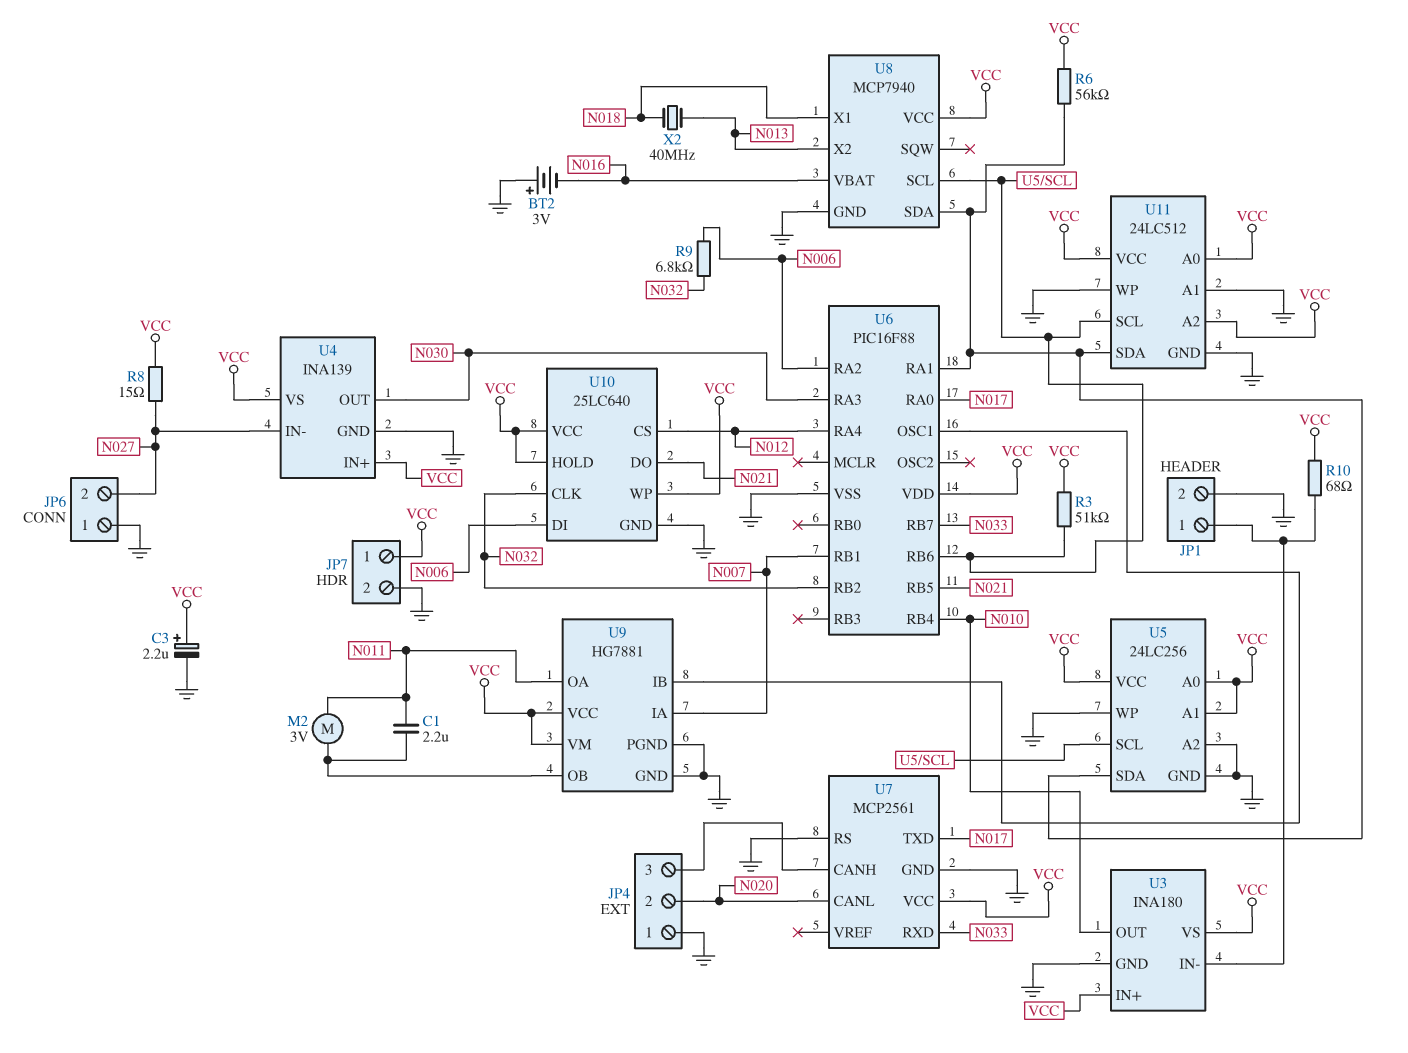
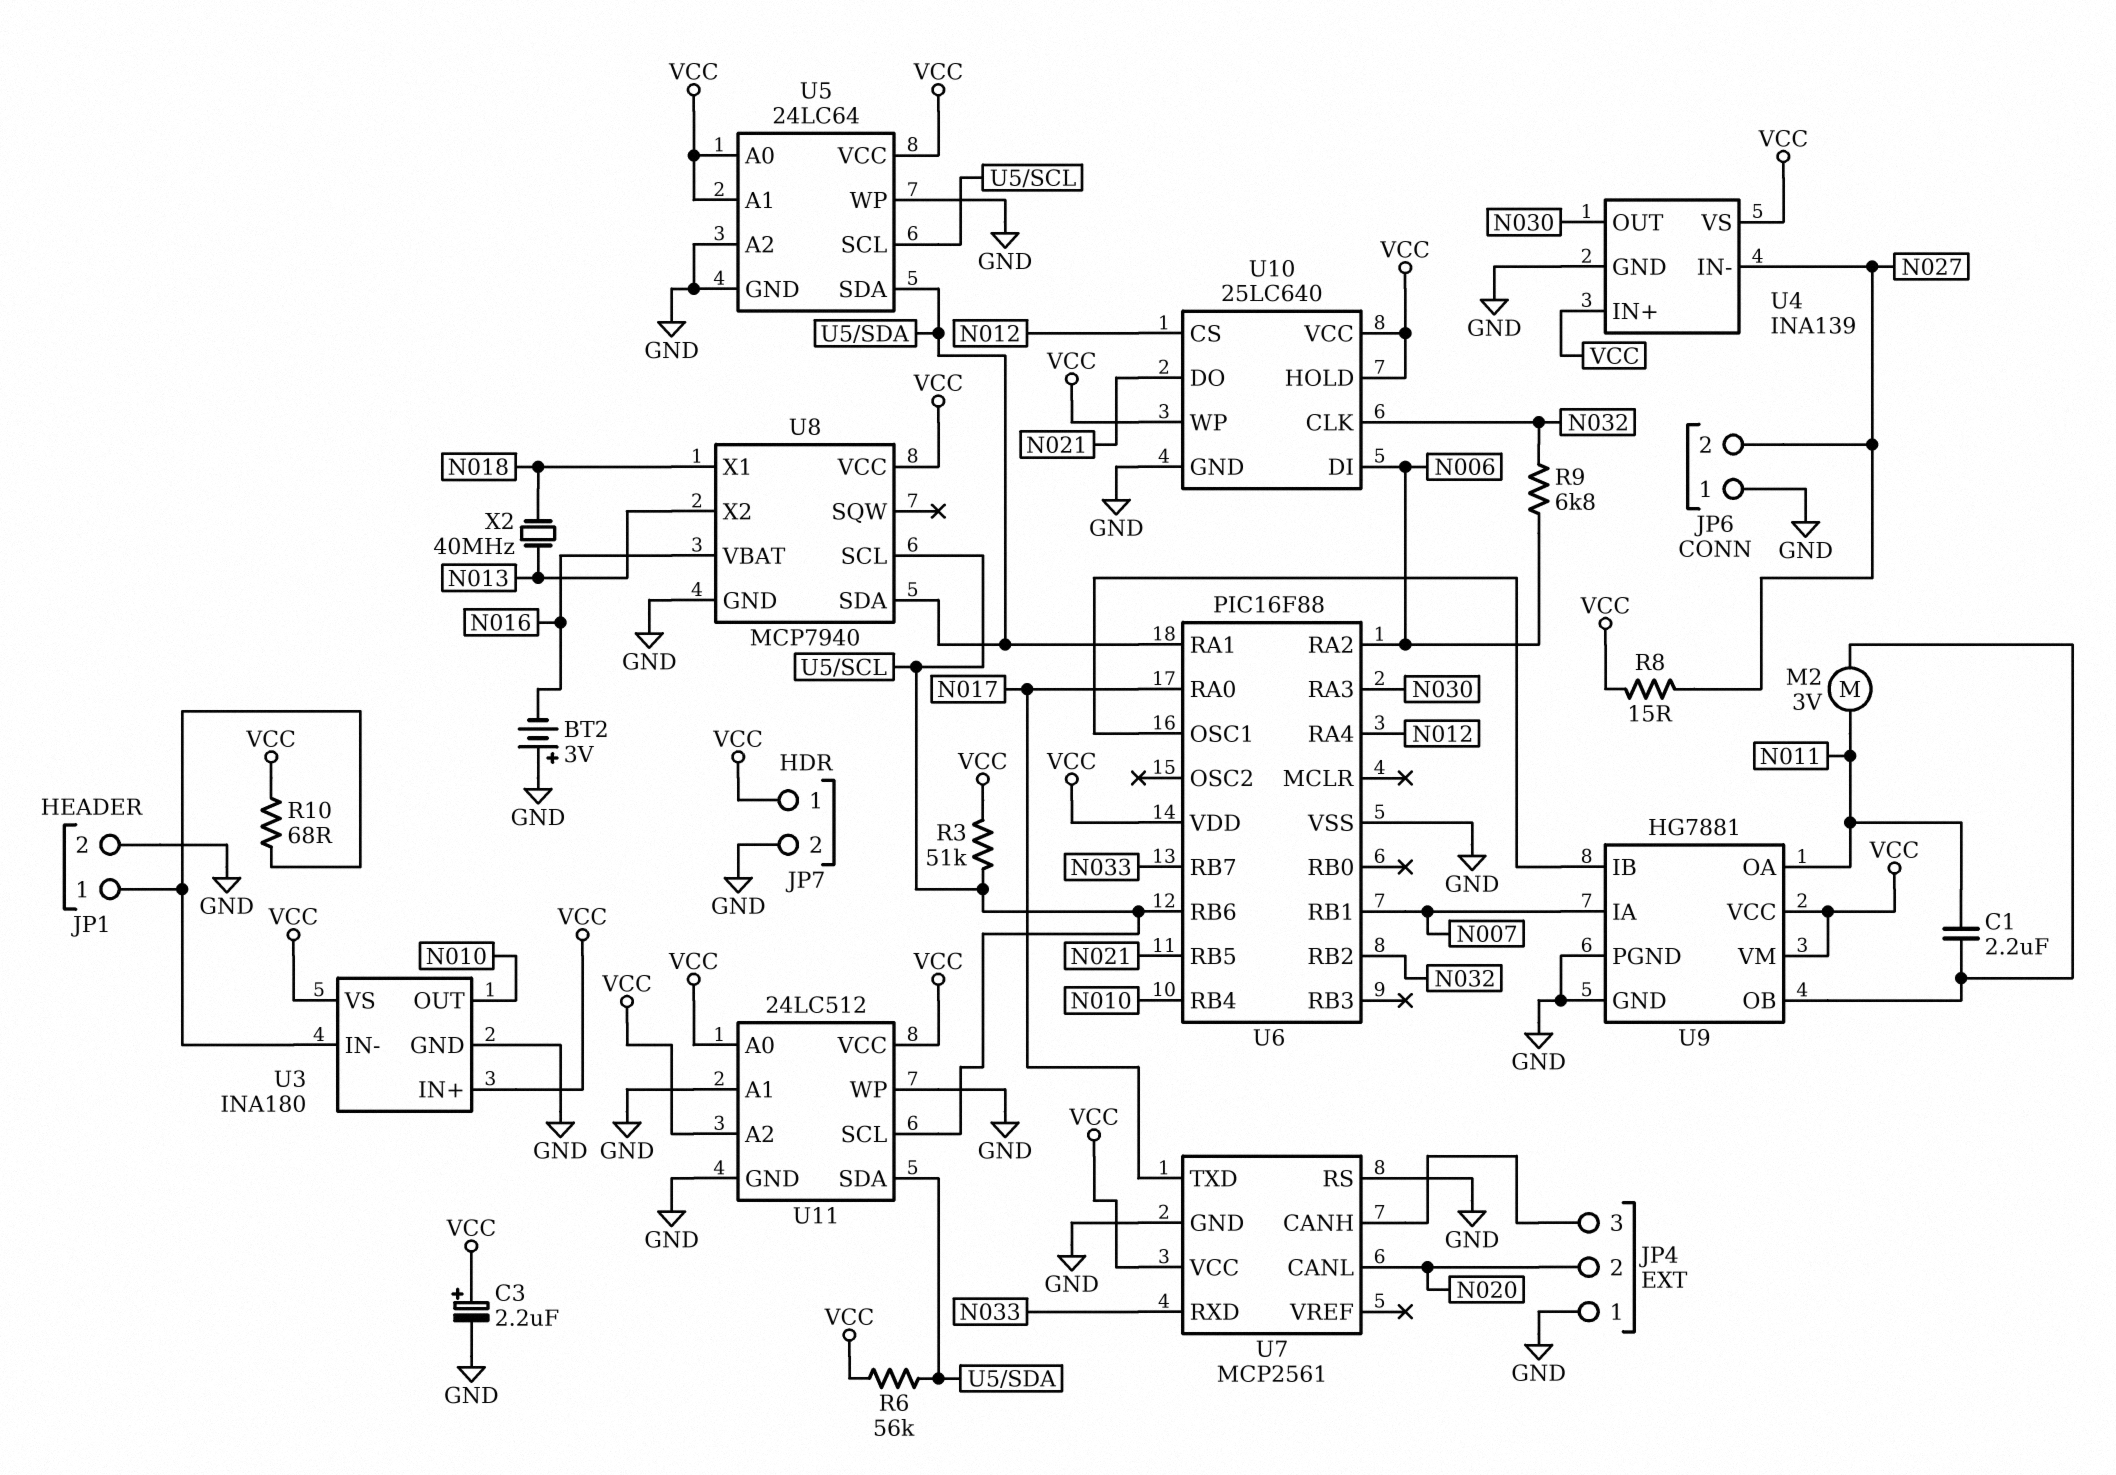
U5: 24LC256 -> 24LC64

